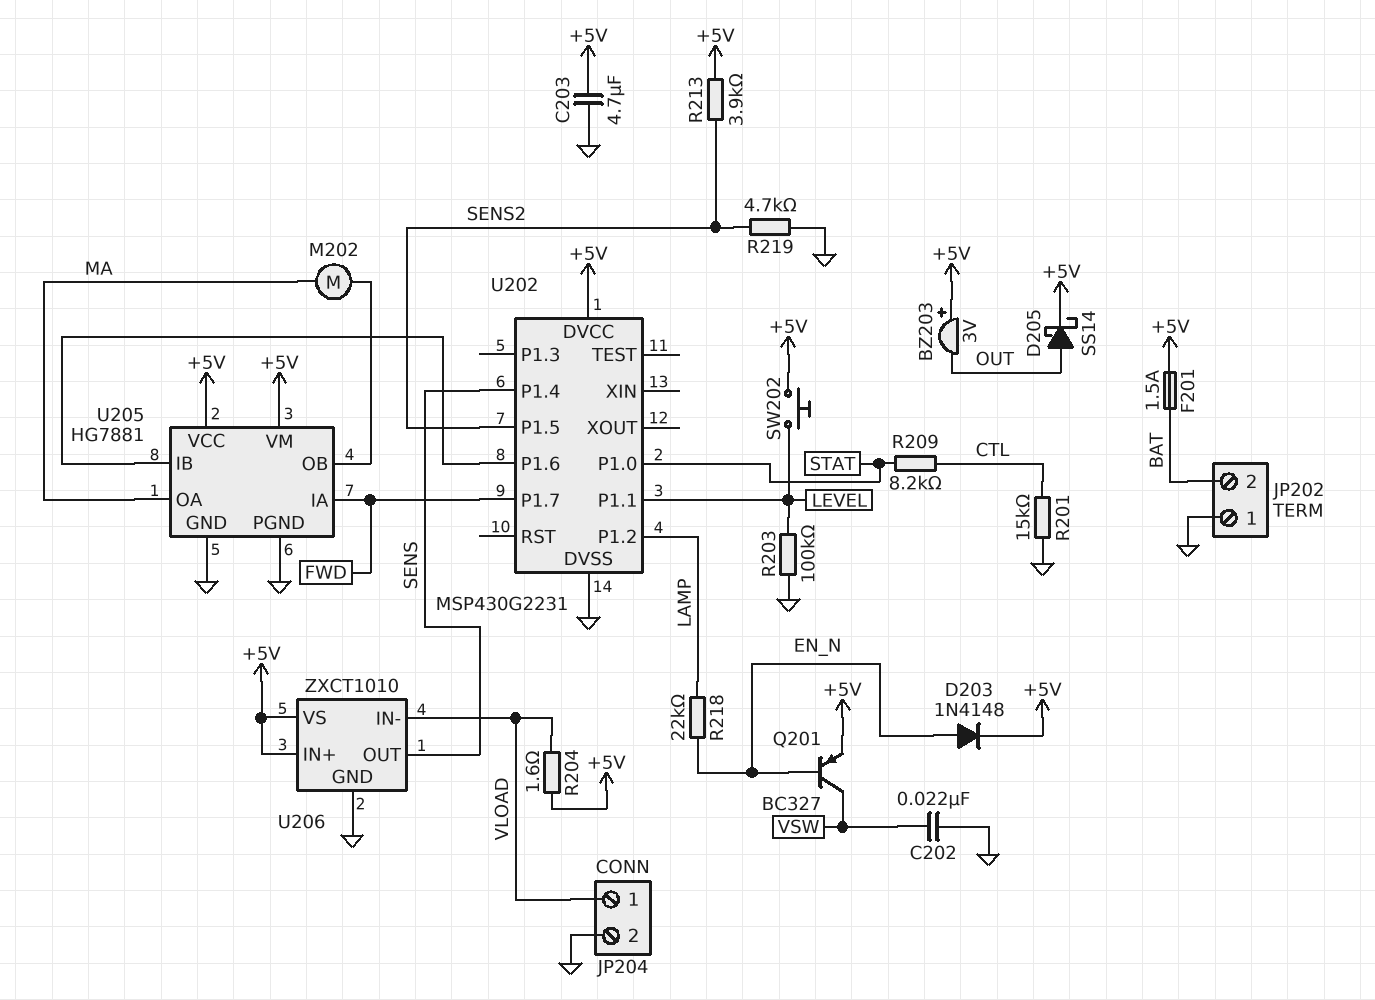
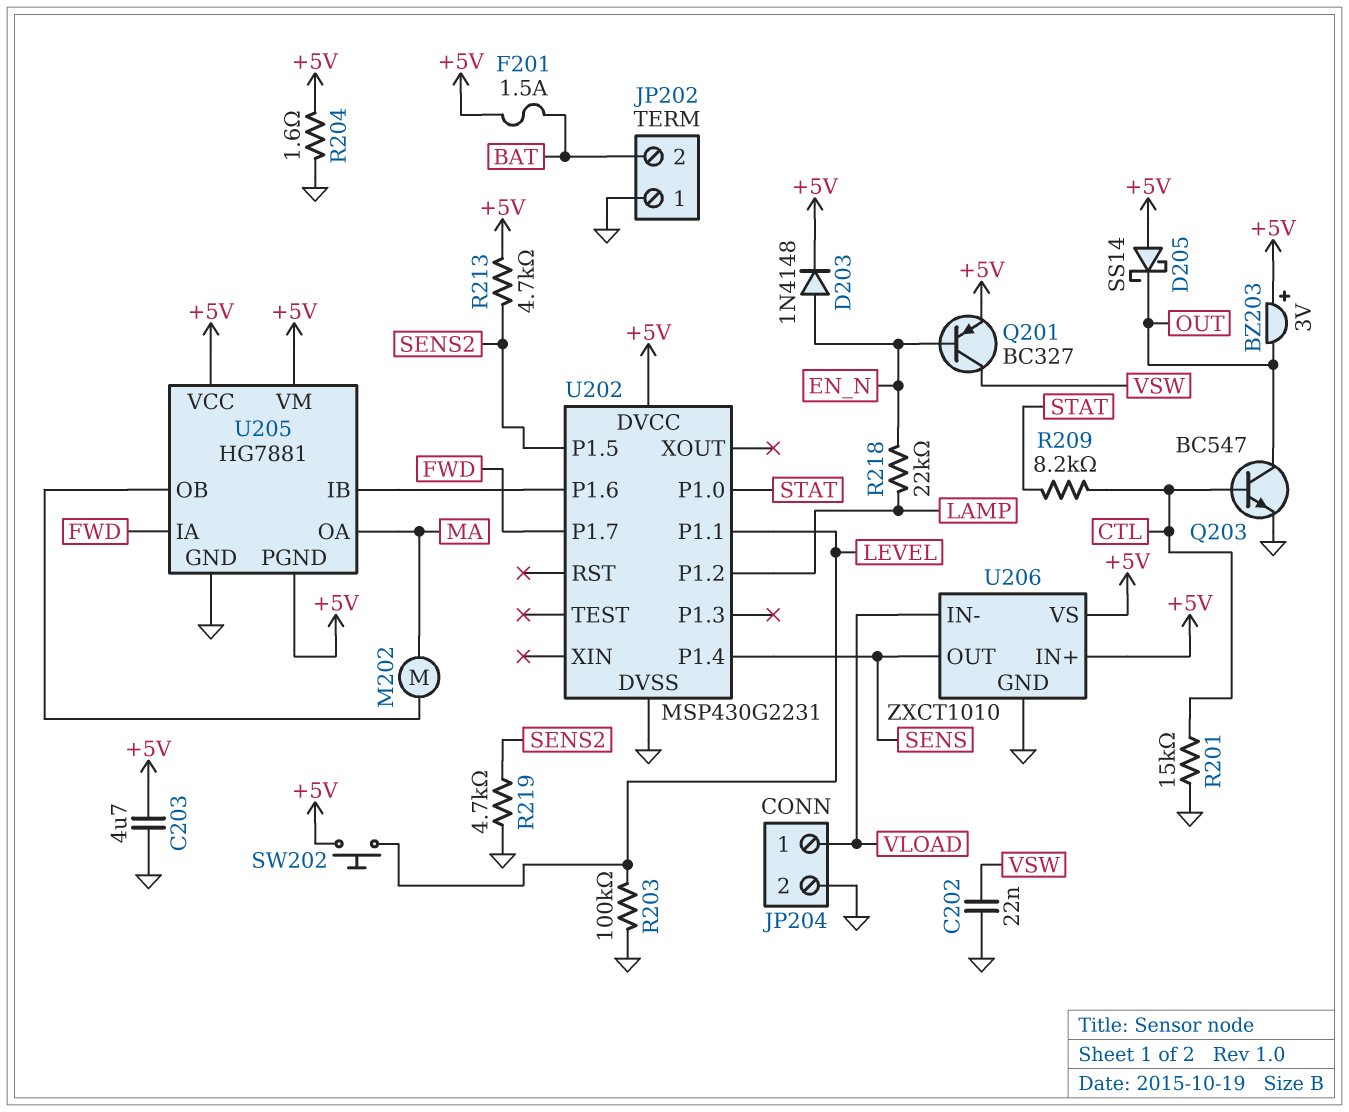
D205: schottky SS14 (A OUT, K +5V) -> schottky SS14 (A +5V, K OUT)
Q203: none -> NPN BC547 (B CTL, C OUT, E GND)
R204: 1.6 (+5V, VLOAD) -> 1.6 (+5V, GND)
R213: 3.9k (+5V, SENS2) -> 4.7k (+5V, SENS2)
U205 pin PGND: GND -> +5V

